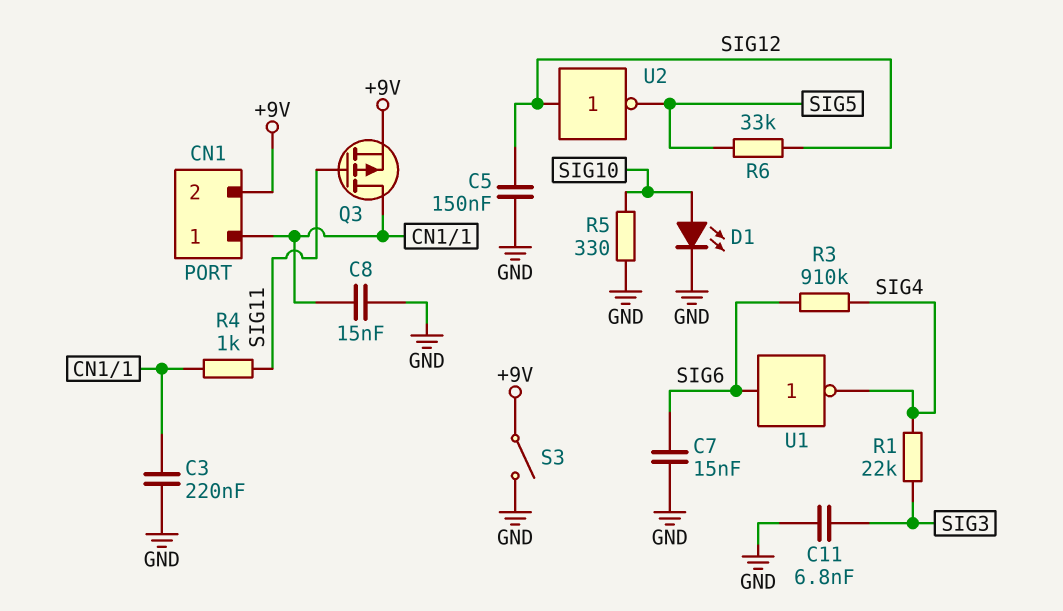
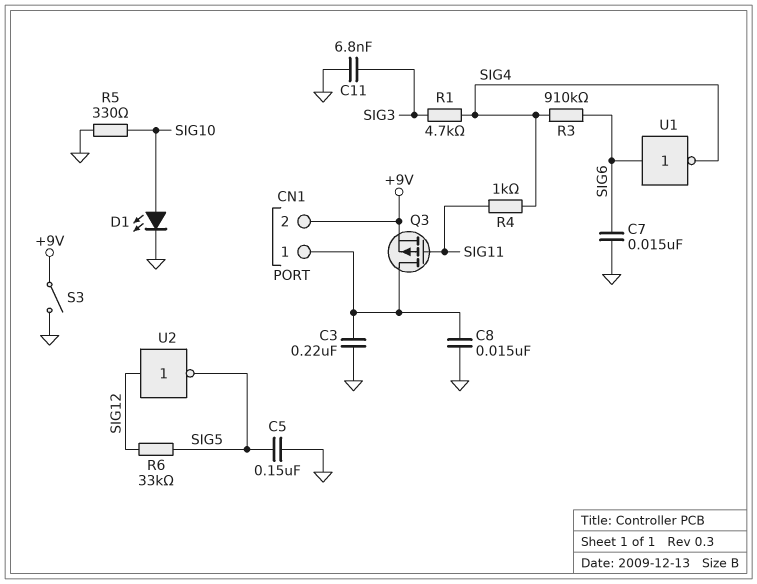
C5: 150nF (GND, SIG12) -> 150nF (GND, SIG5)
R1: 22k (SIG3, SIG4) -> 4.7k (SIG3, SIG4)
R4: 1k (CN1/1, SIG11) -> 1k (SIG4, SIG11)

